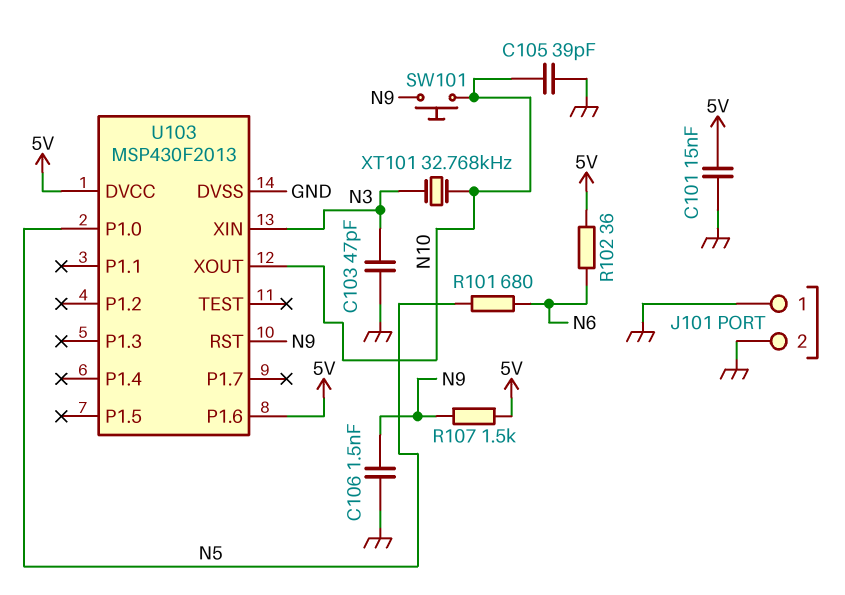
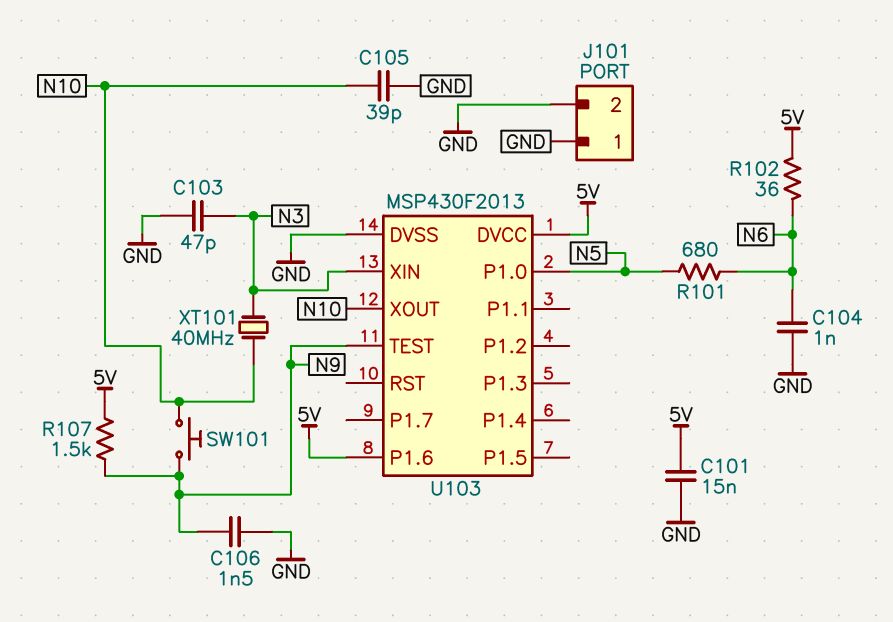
C104: none -> 1nF (GND, N6)
U103 pin RST: N9 -> none
U103 pin TEST: none -> N9
XT101: 32.768kHz (N3, N10) -> 40MHz (N3, N10)

